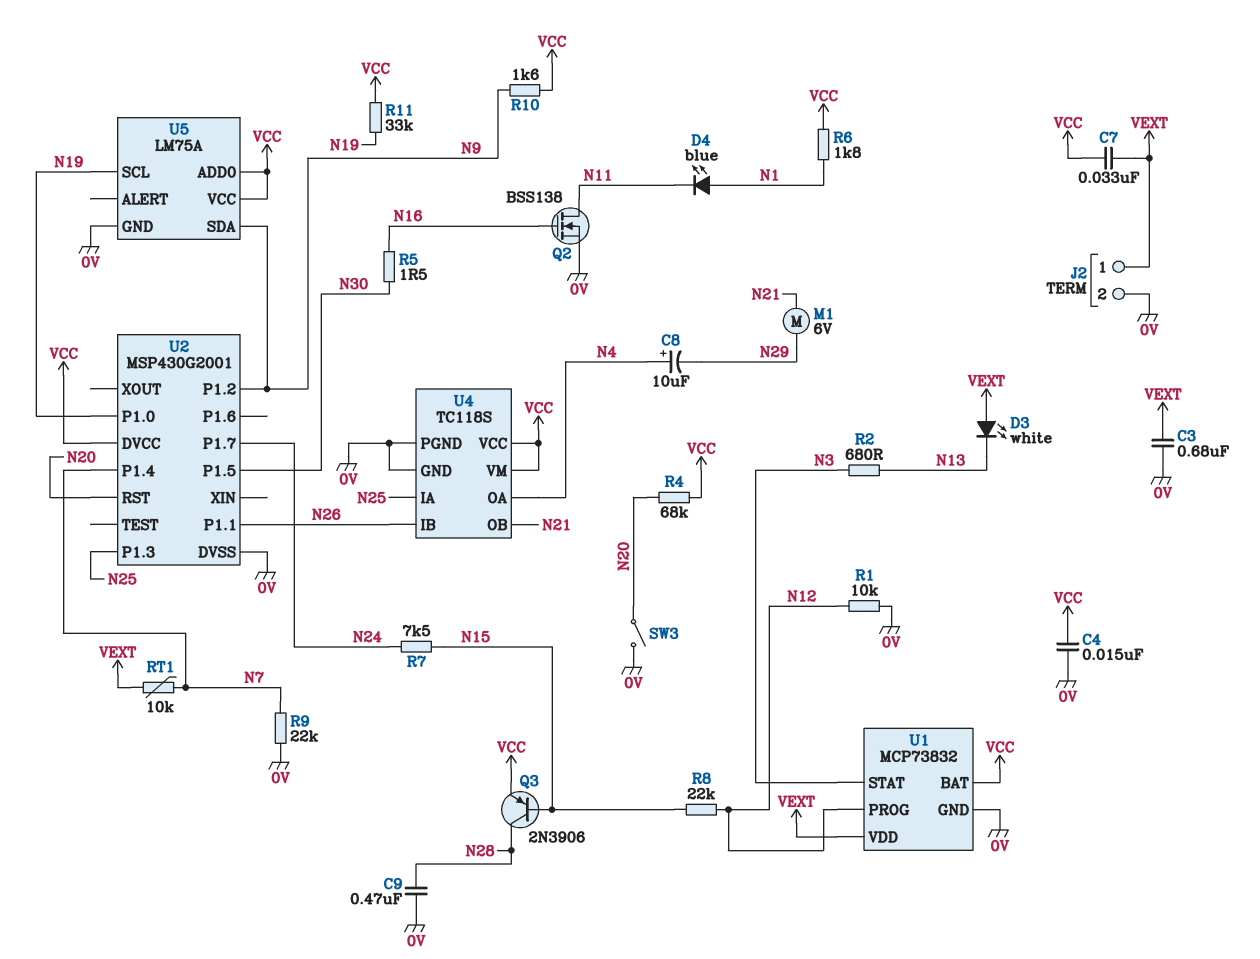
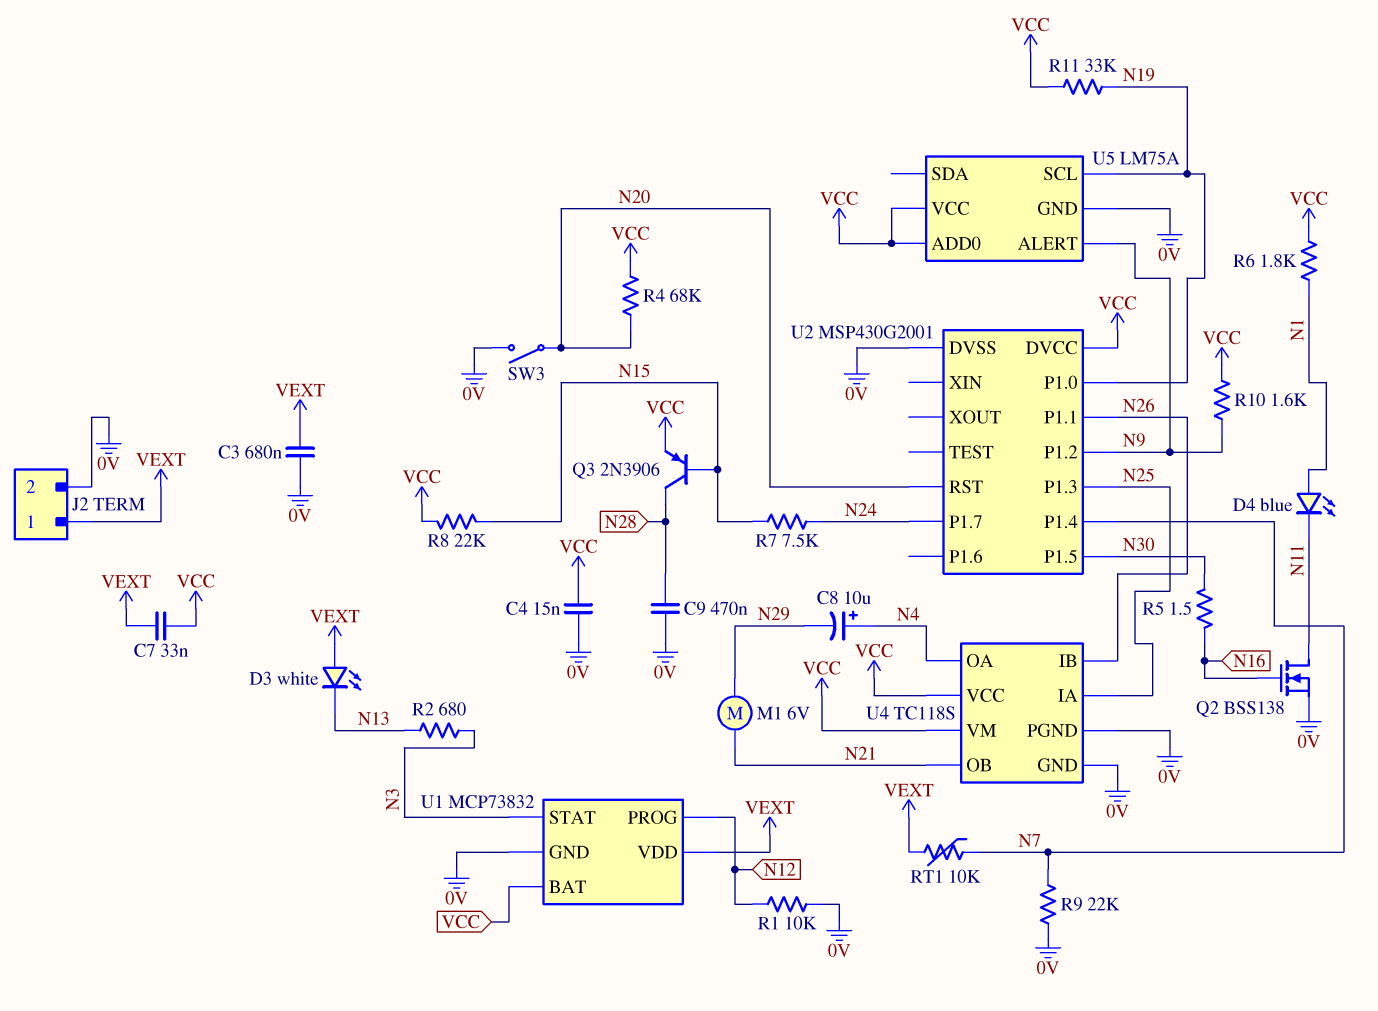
R8: 22k (N12, N15) -> 22k (N15, VCC)
U5 pin ALERT: none -> N9
U5 pin SDA: N9 -> none

